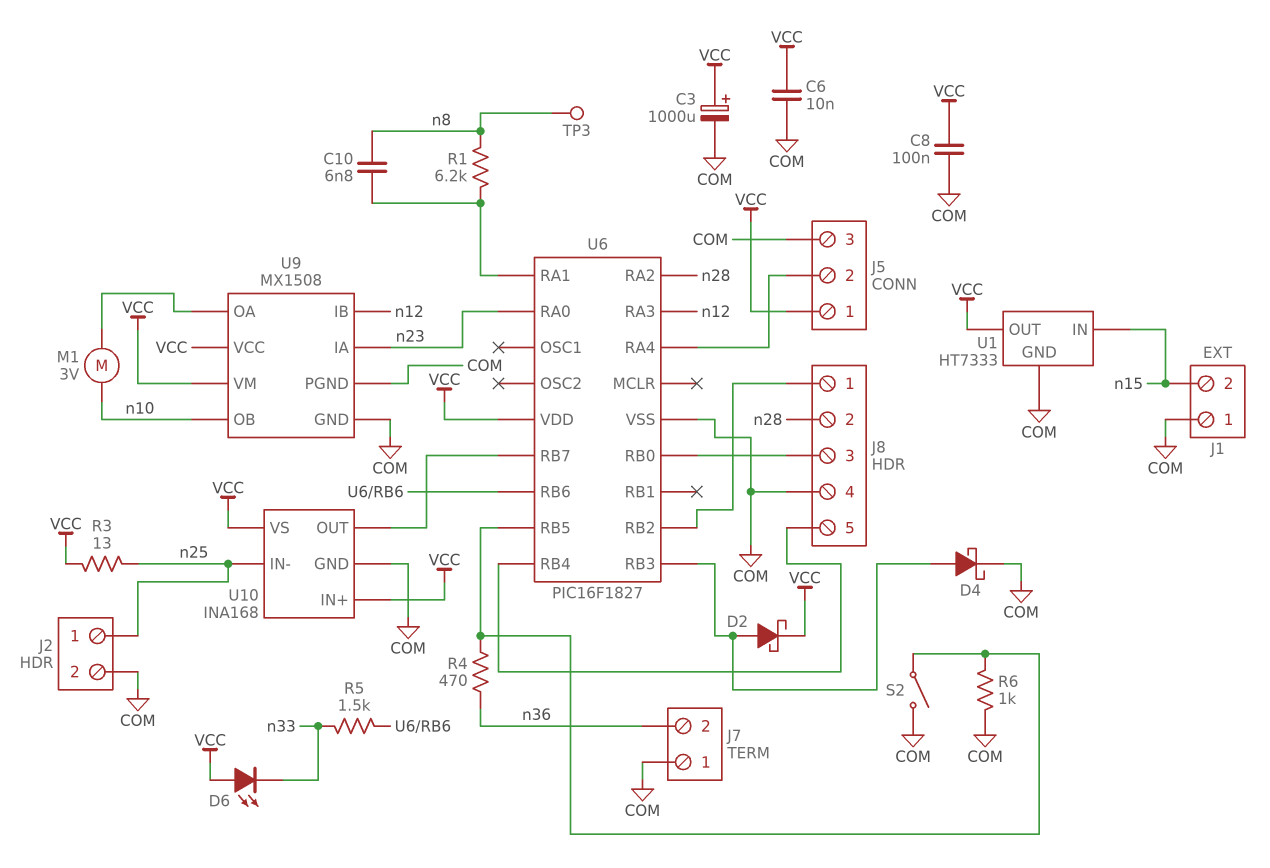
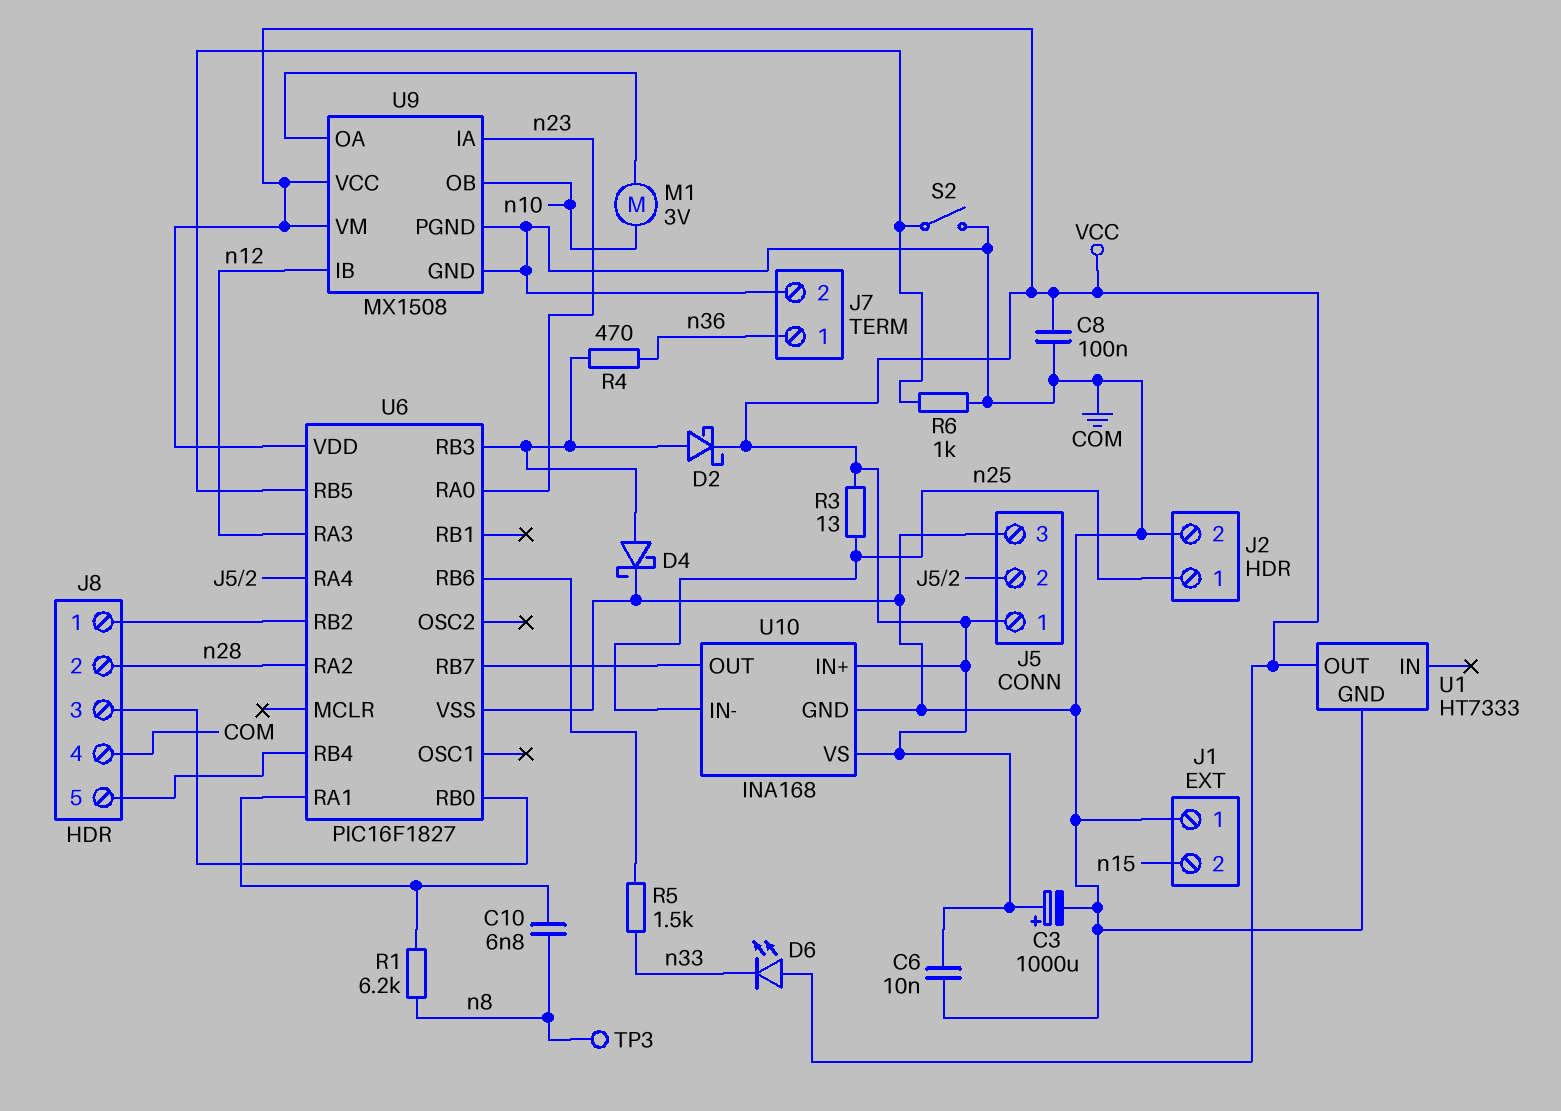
J7 pin 1: COM -> n36
J7 pin 2: n36 -> COM
R4: 470 (U6/RB5, n36) -> 470 (U6/RB3, n36)
U1 pin IN: n15 -> none

